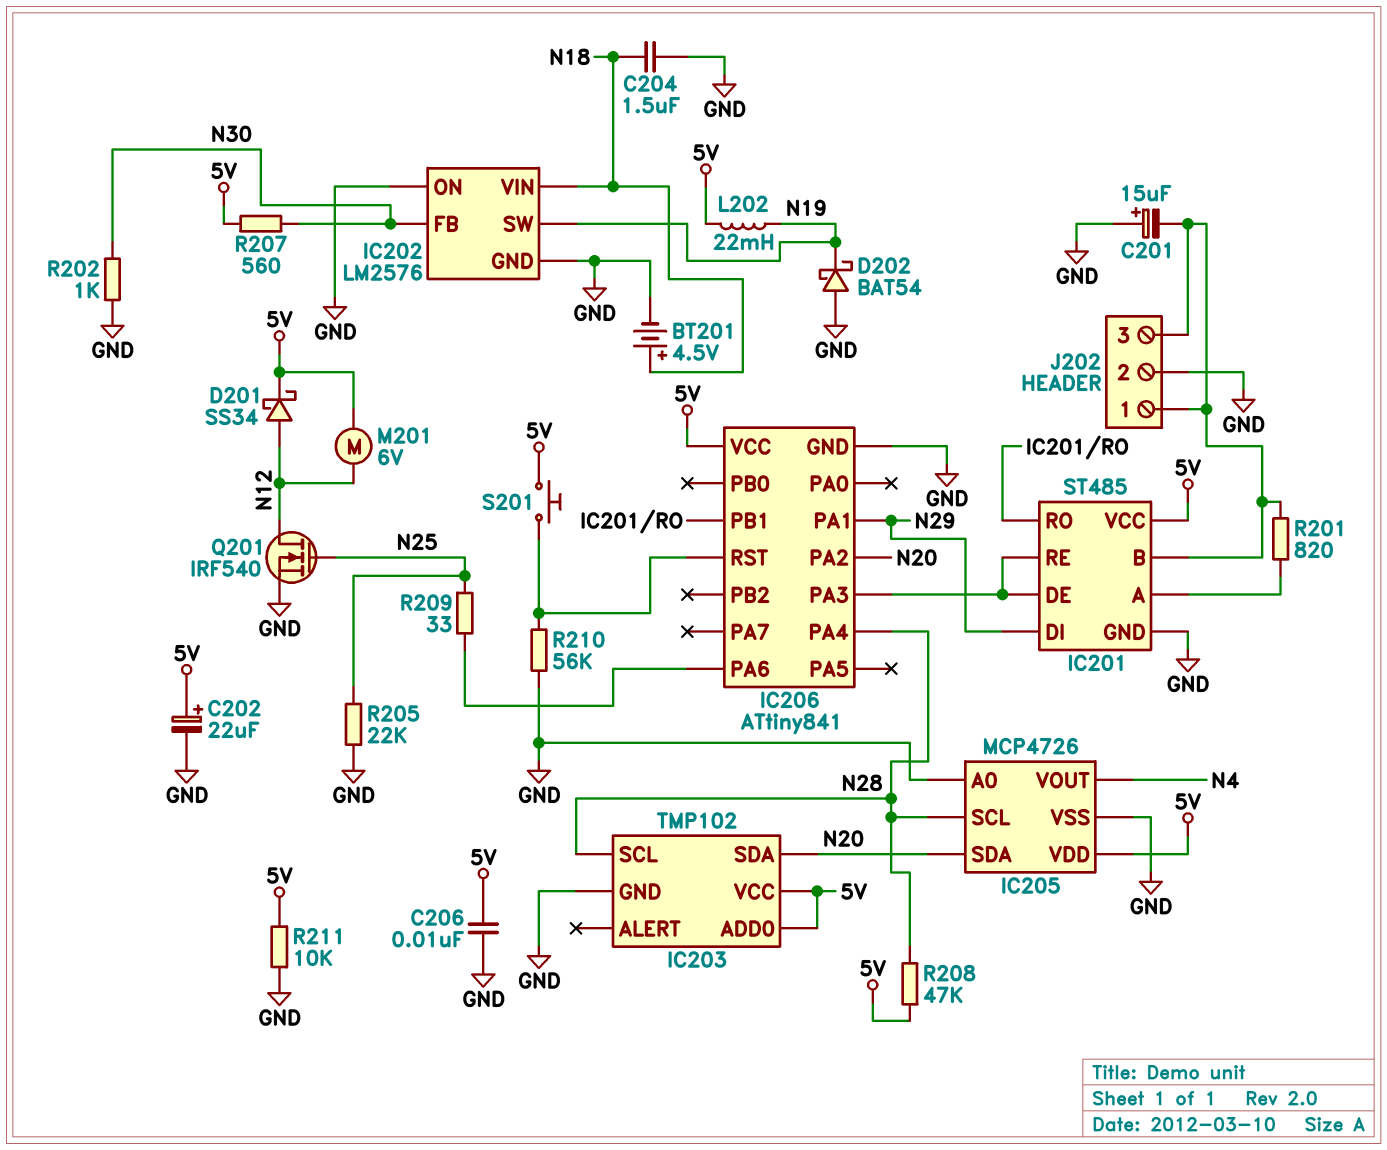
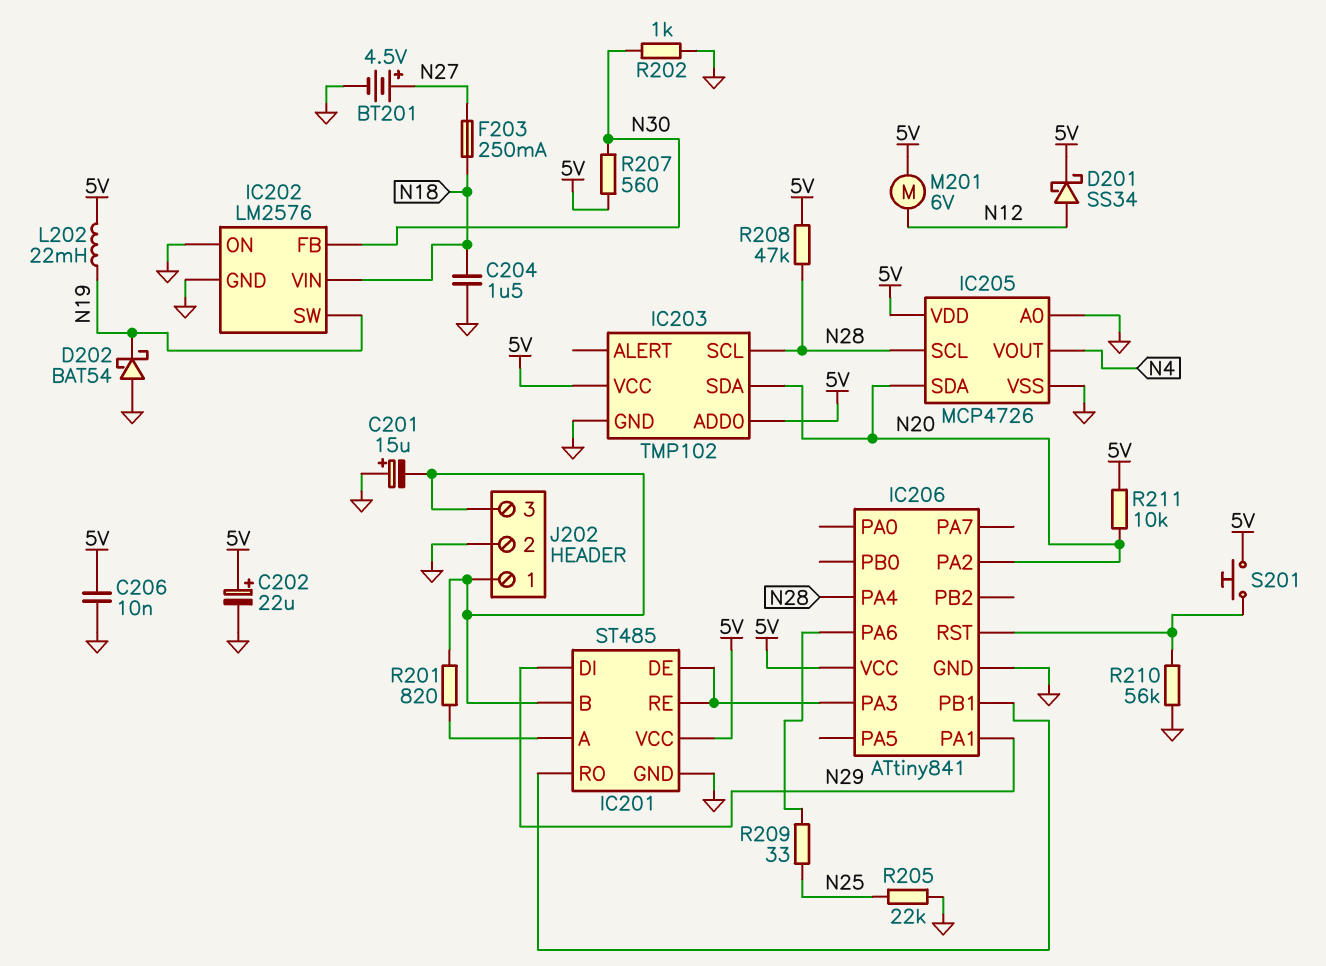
BT201: 4.5V (plus N18, minus GND) -> 4.5V (plus N27, minus GND)
F203: none -> 250mA (N18, N27)
Q201: NMOS IRF540 (G N25, D N12, S GND) -> none
R211: 10k (5V, GND) -> 10k (5V, N20)

